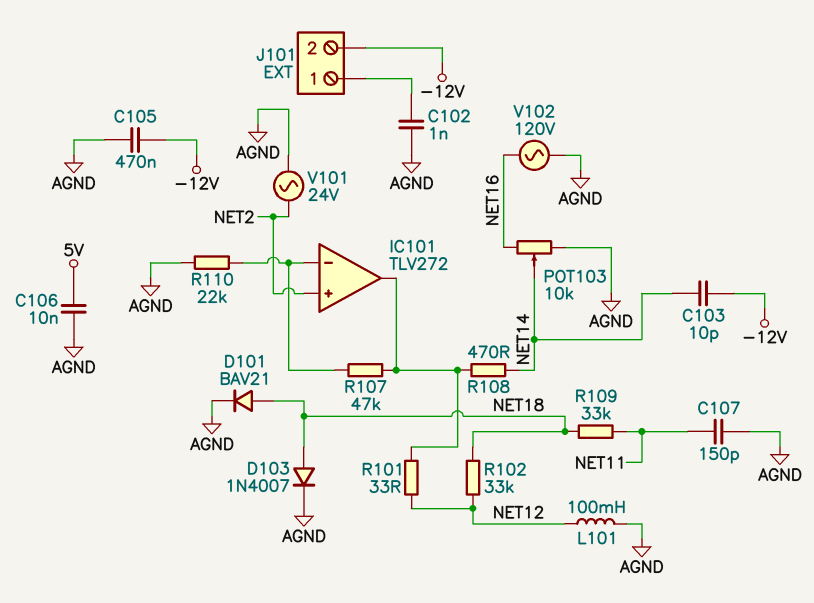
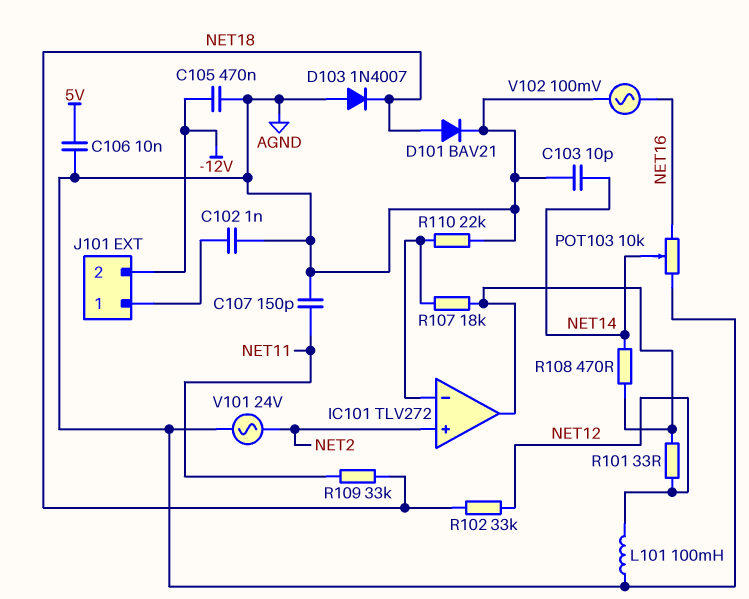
C103: 10pF (-12V, NET14) -> 10pF (AGND, NET14)
D103: diode 1N4007 (A NET18, K AGND) -> diode 1N4007 (A AGND, K NET18)
R107: 47k (IC101/in-, IC101/out) -> 18k (IC101/in-, IC101/out)
V102: AC 120V (AGND, NET16) -> AC 100mV (AGND, NET16)

